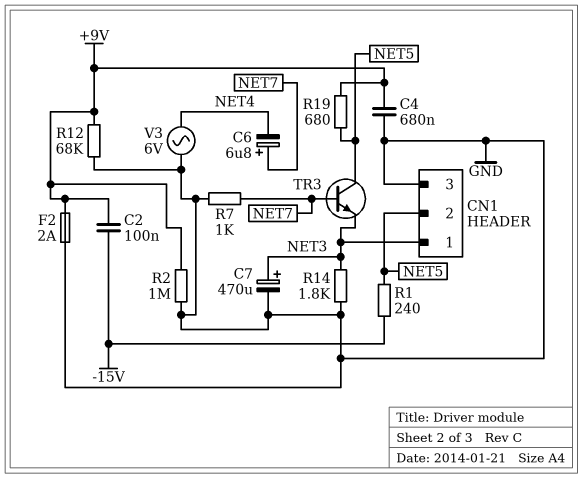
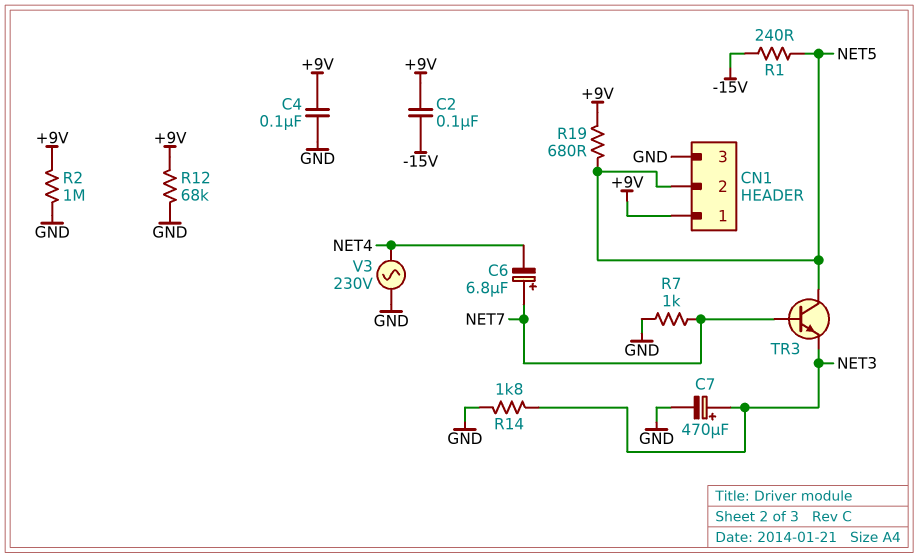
C4: 680nF (+9V, GND) -> 100nF (+9V, GND)
CN1 pin 1: NET3 -> +9V
F2: 2A (+9V, GND) -> none
V3: AC 6V (GND, NET4) -> AC 230V (GND, NET4)

